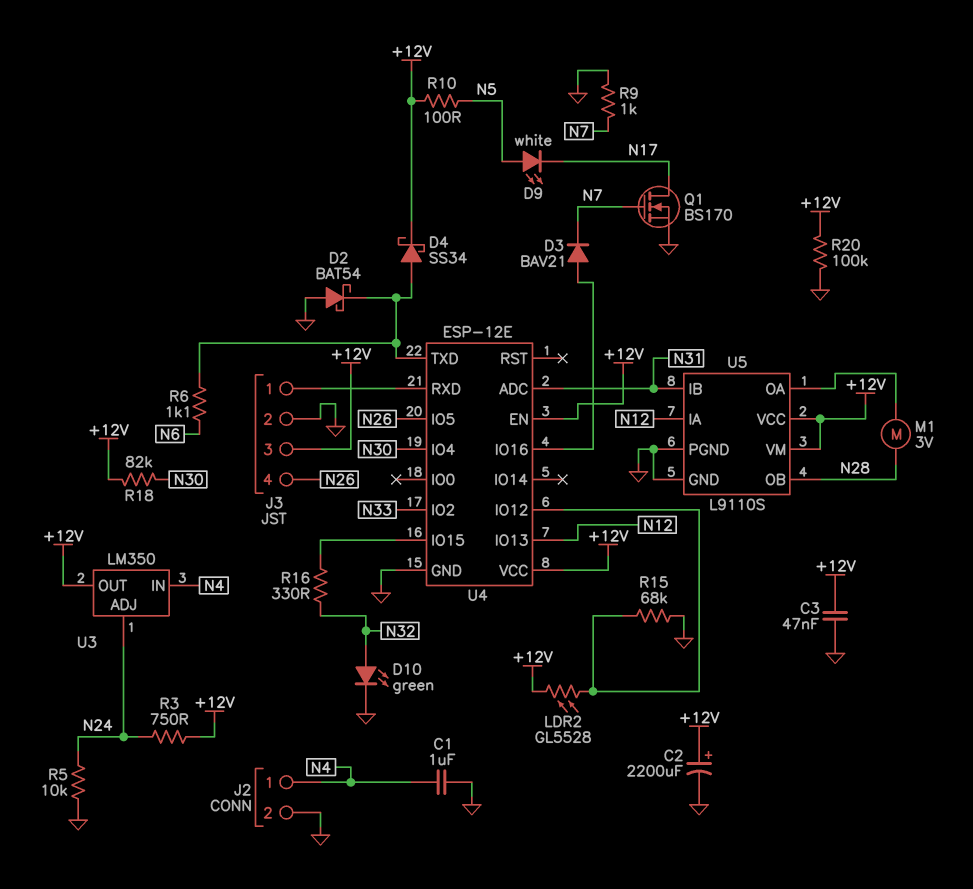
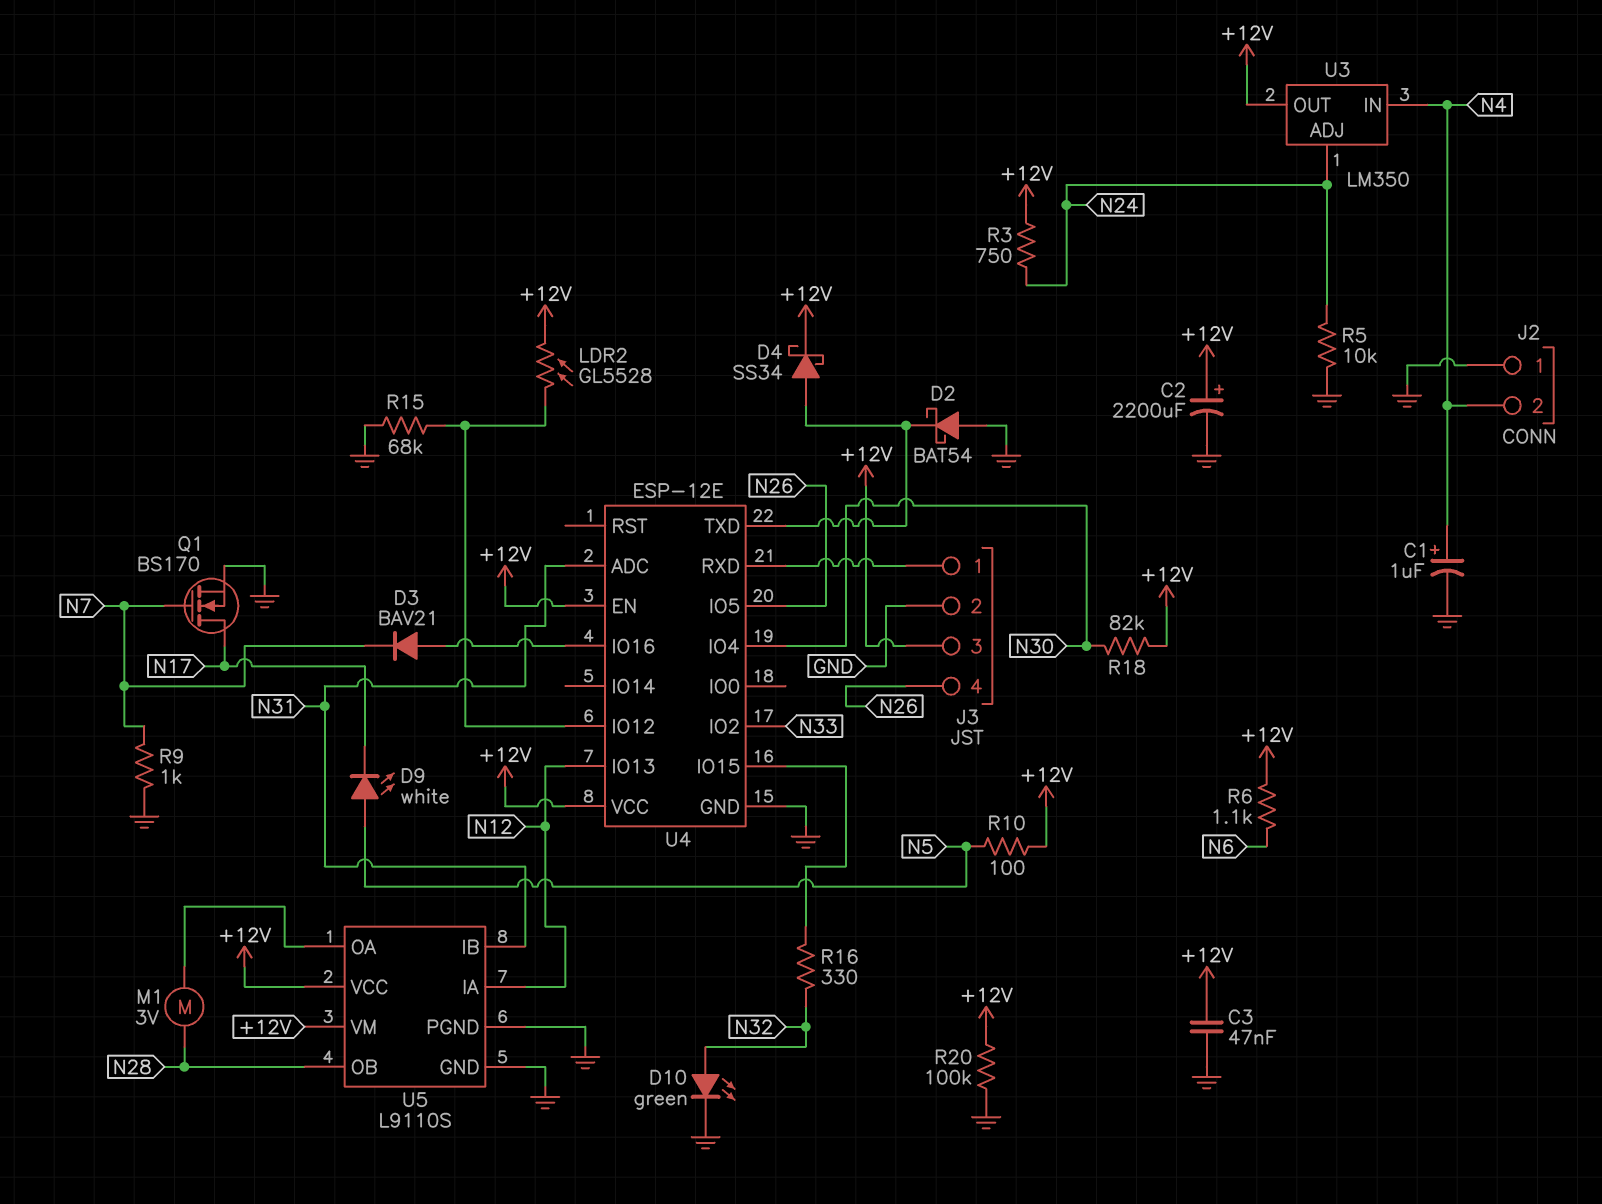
C1: 1uF (GND, N4) -> 1uF (plus N4, minus GND)
J2 pin 1: N4 -> GND
J2 pin 2: GND -> N4
R6: 1.1k (N6, U4/TXD) -> 1.1k (+12V, N6)

